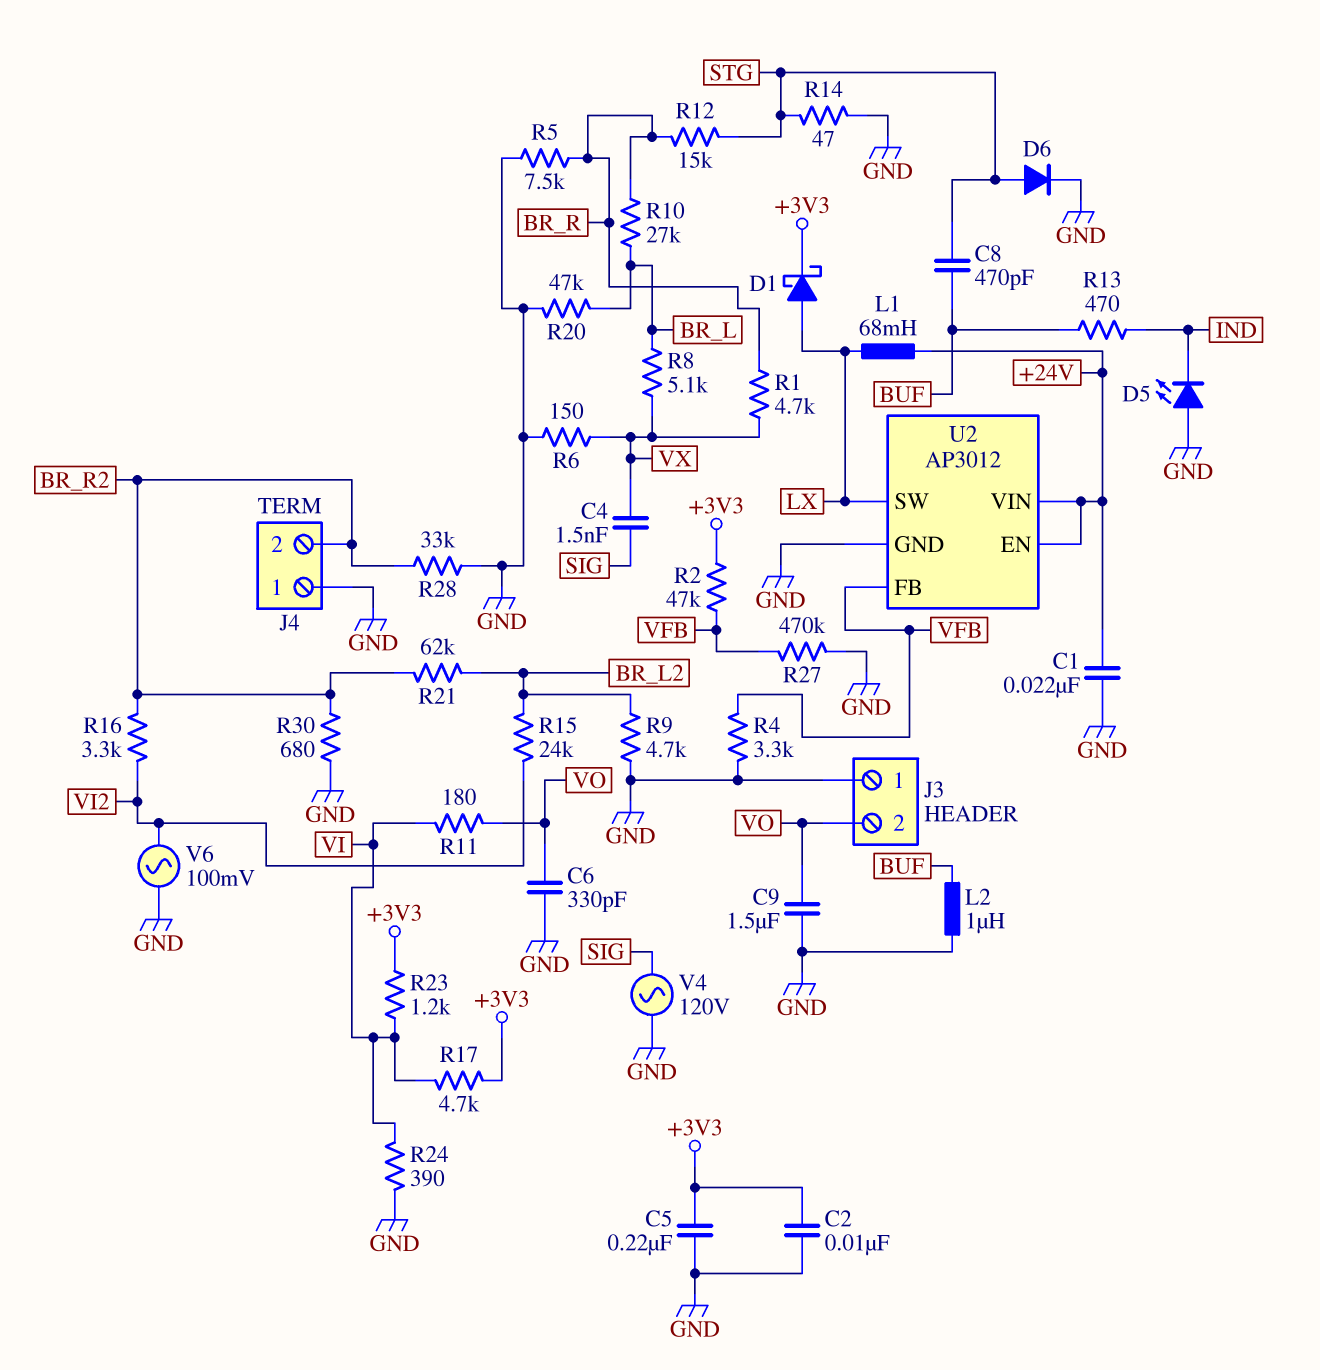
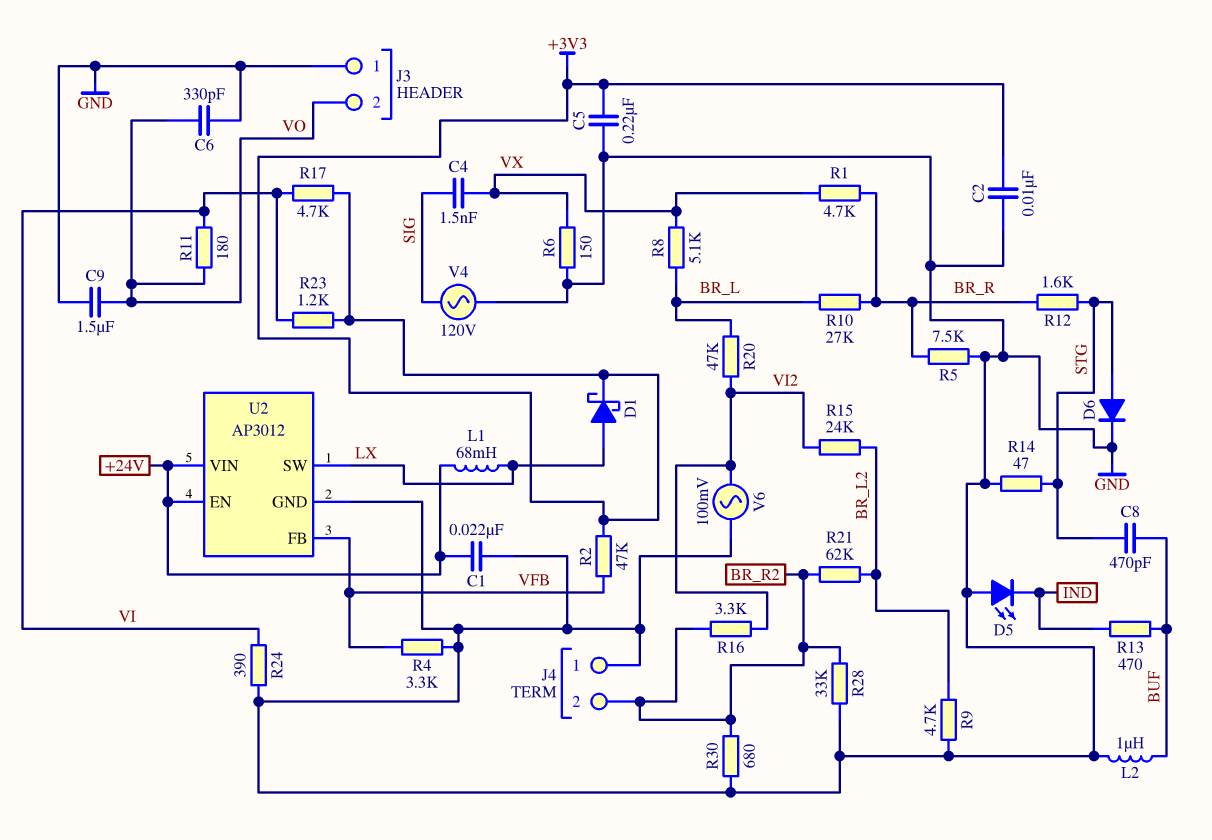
R12: 15k (BR_R, STG) -> 1.6k (BR_R, STG)
R20: 47k (BR_L, GND) -> 47k (BR_L, VI2)
R27: 470k (GND, VFB) -> none

